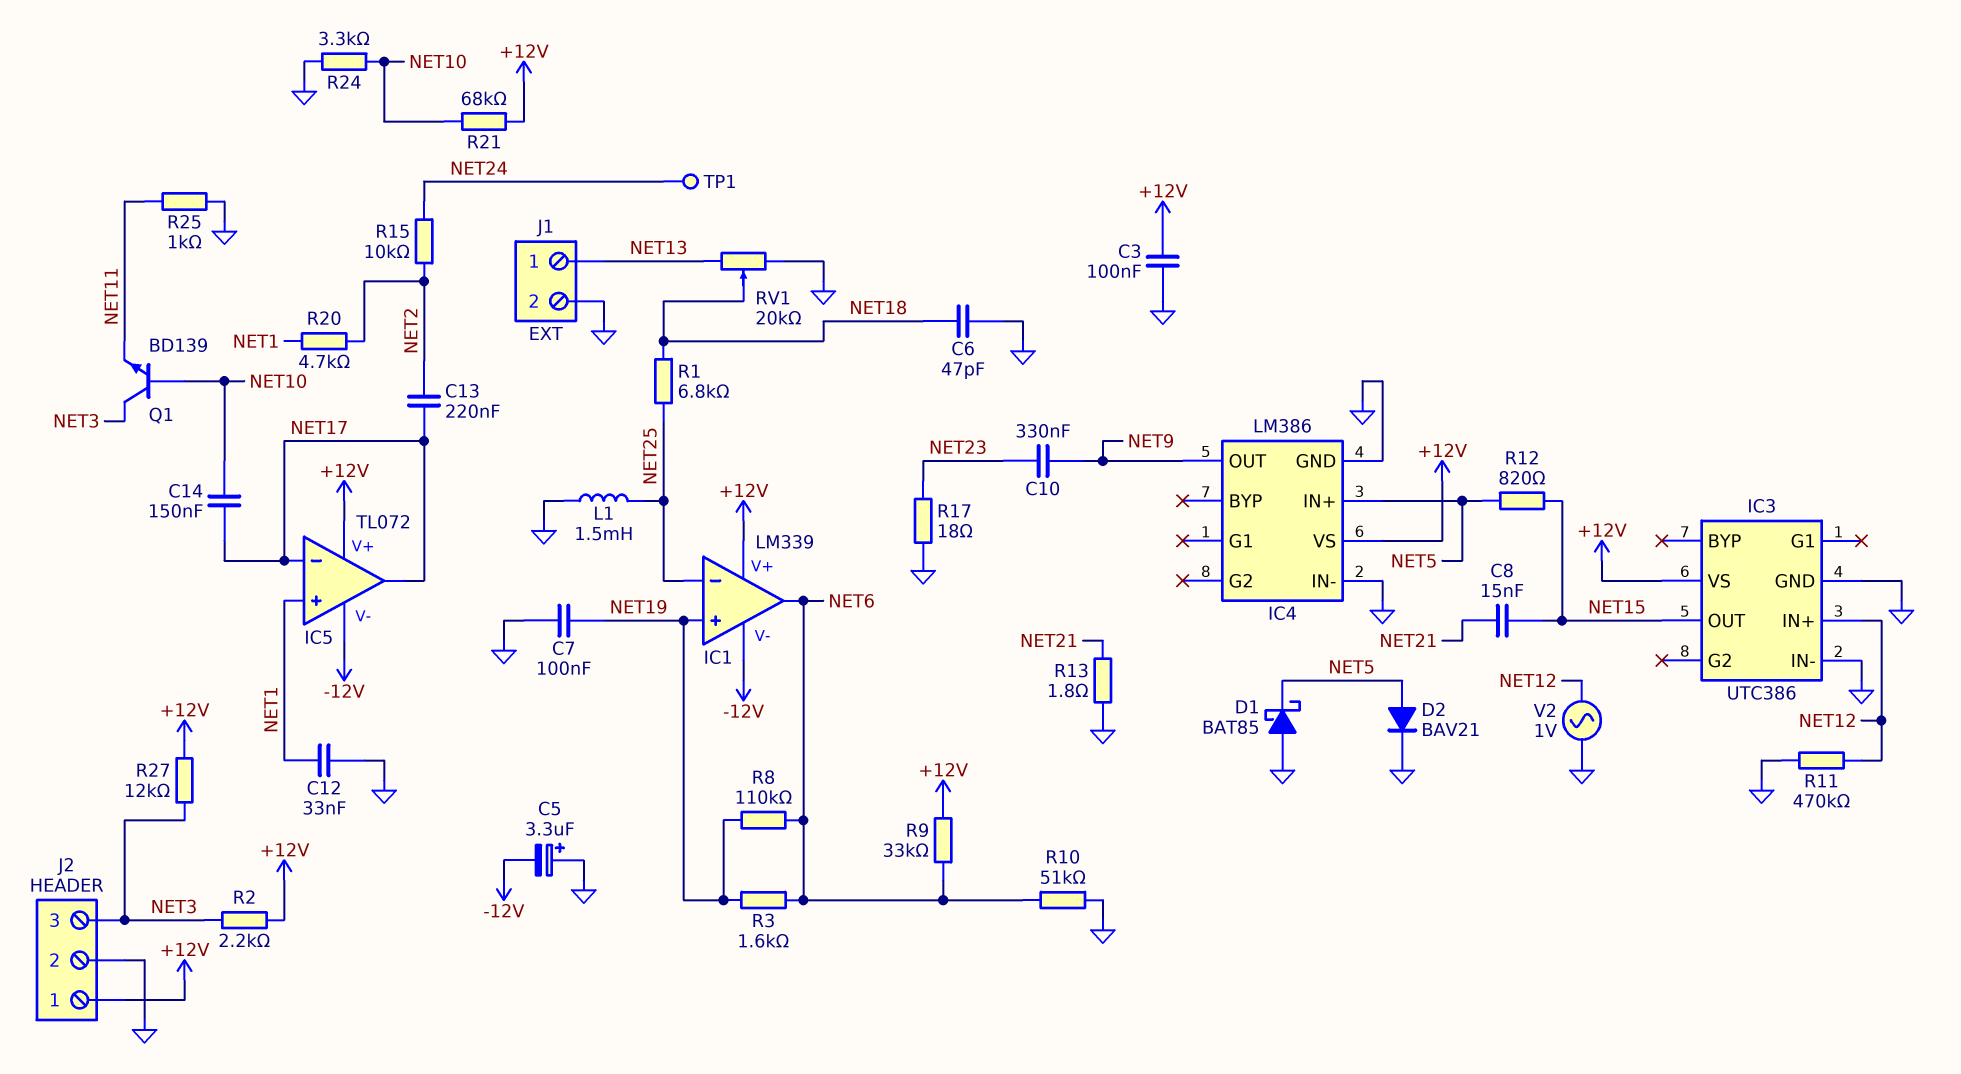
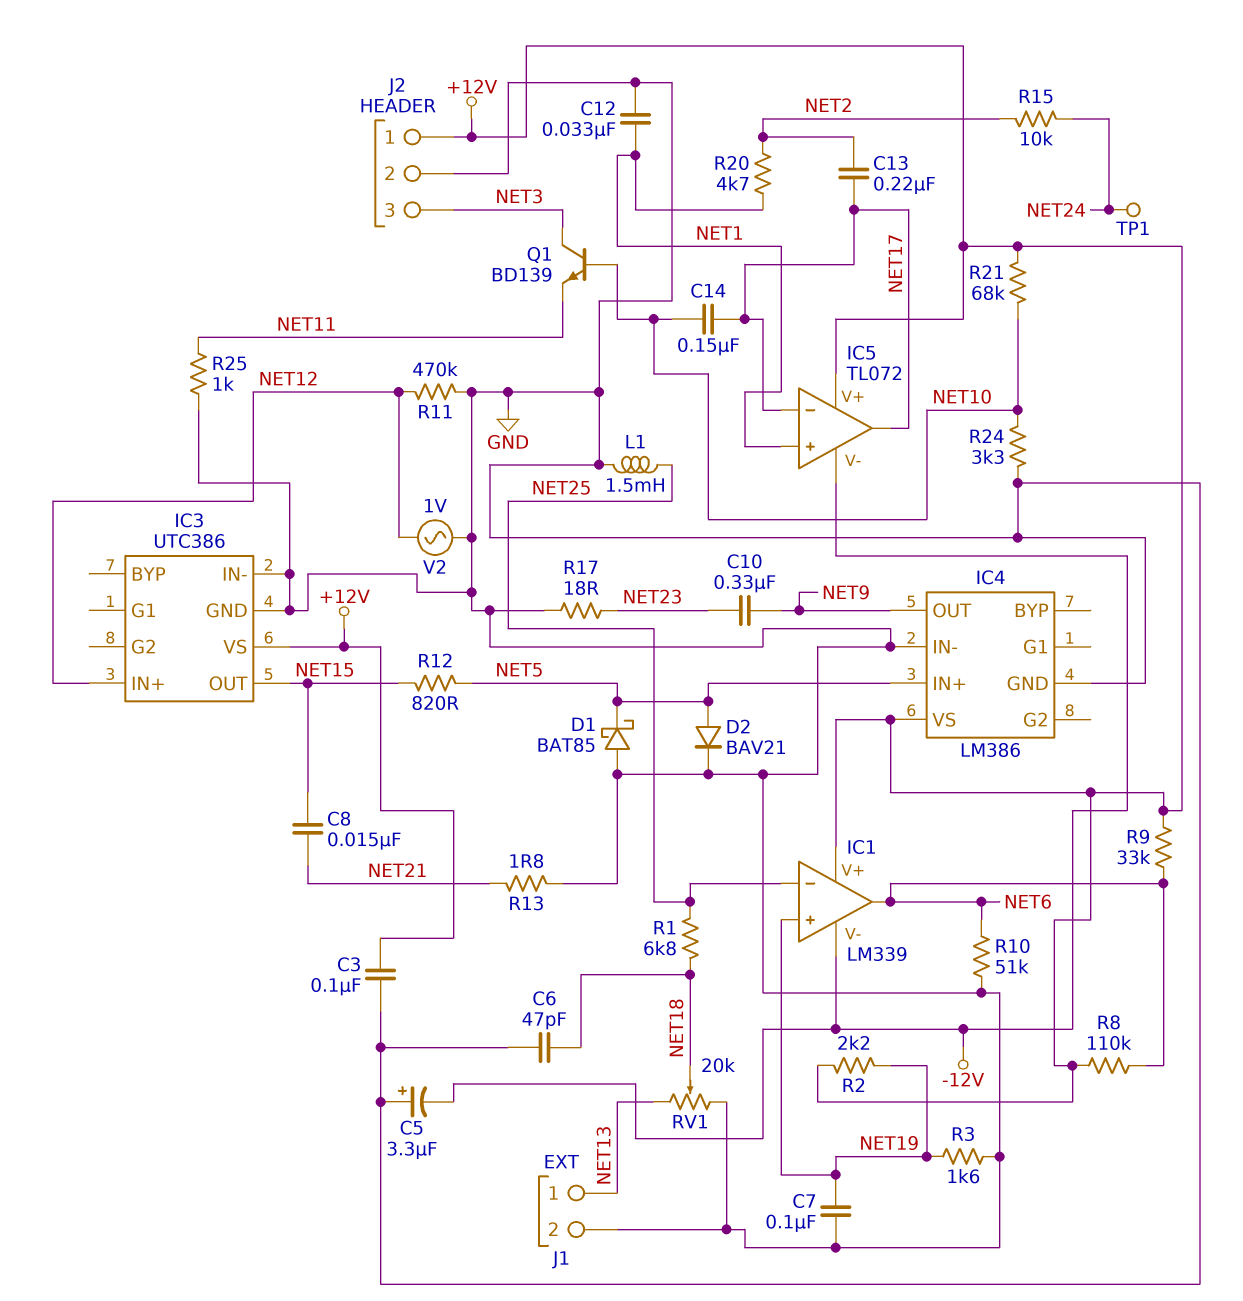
R2: 2.2k (+12V, NET3) -> 2.2k (+12V, NET19)
R3: 1.6k (NET6, NET19) -> 1.6k (GND, NET19)
R8: 110k (NET6, NET19) -> 110k (+12V, NET6)
R27: 12k (+12V, NET3) -> none

